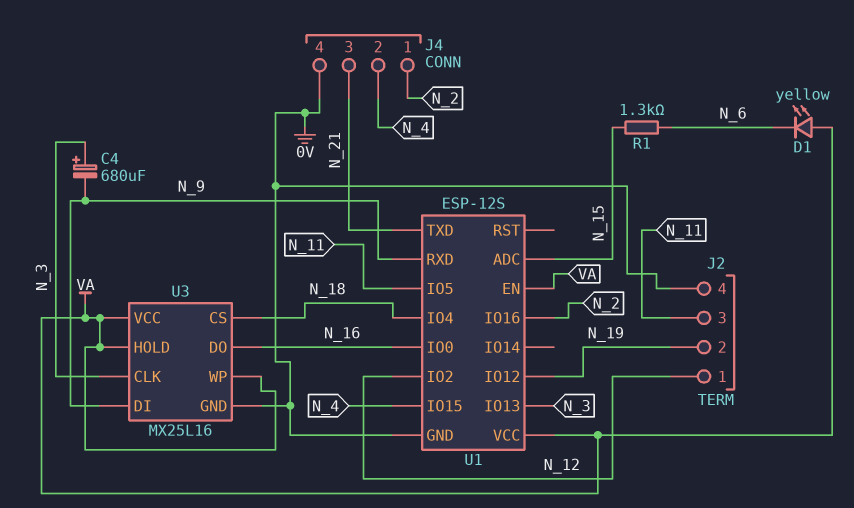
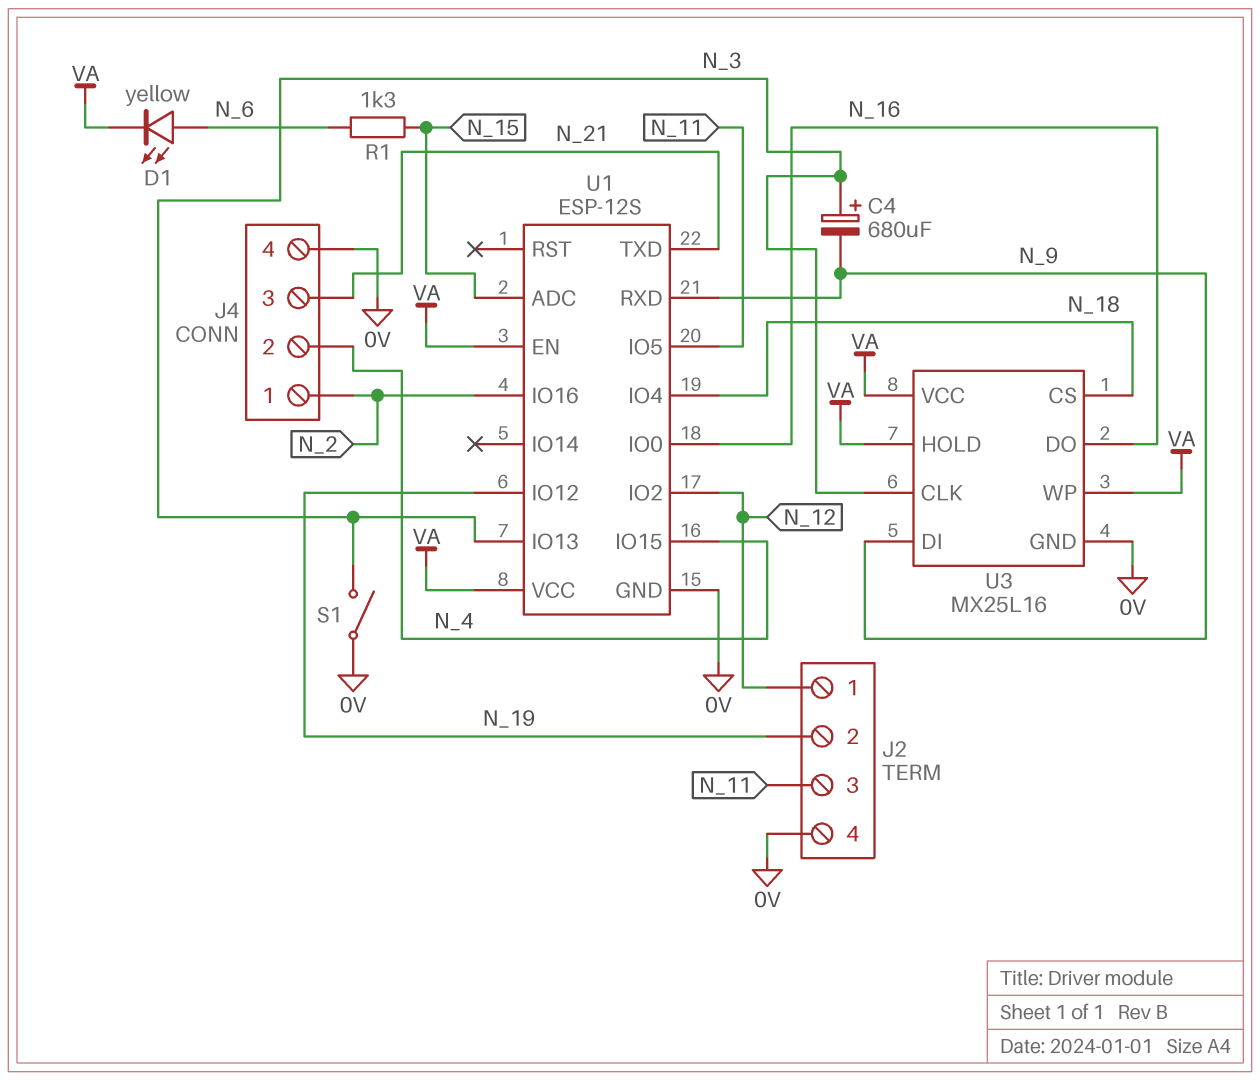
D1: LED yellow (A VA, K N_6) -> LED yellow (A N_6, K VA)
S1: none -> switch (0V, N_3)

